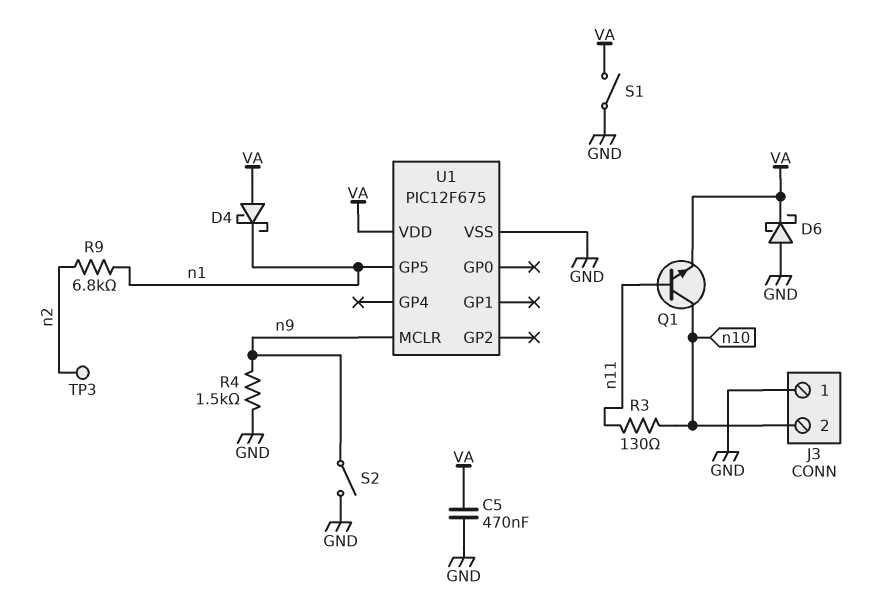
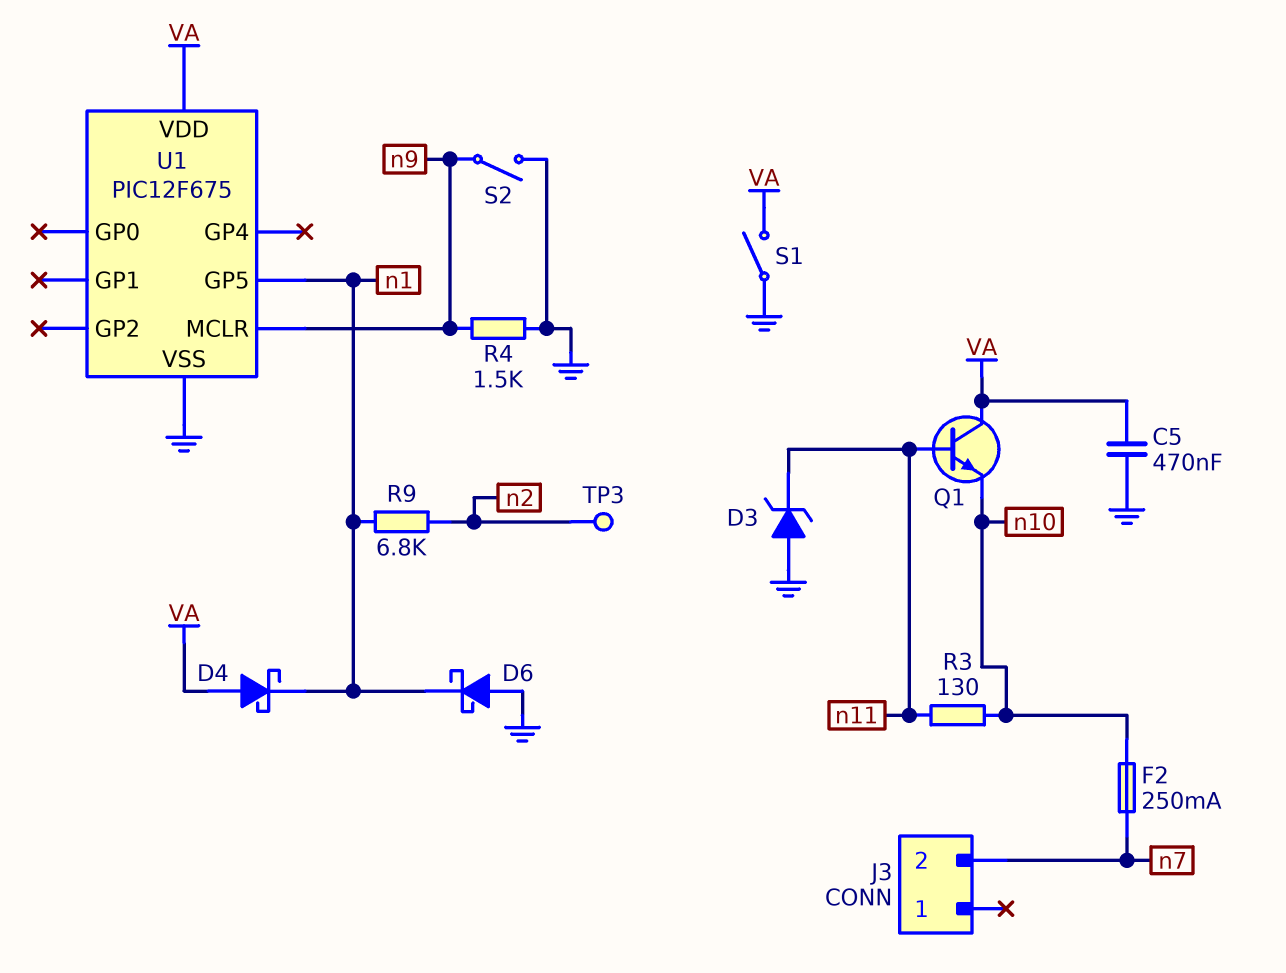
D3: none -> zener (A GND, K n11)
D6: schottky (A GND, K VA) -> schottky (A GND, K n1)
F2: none -> 250mA (n7, n10)
J3 pin 1: GND -> none
J3 pin 2: n10 -> n7
Q1: NPN (B n11, C n10, E VA) -> NPN (B n11, C VA, E n10)

